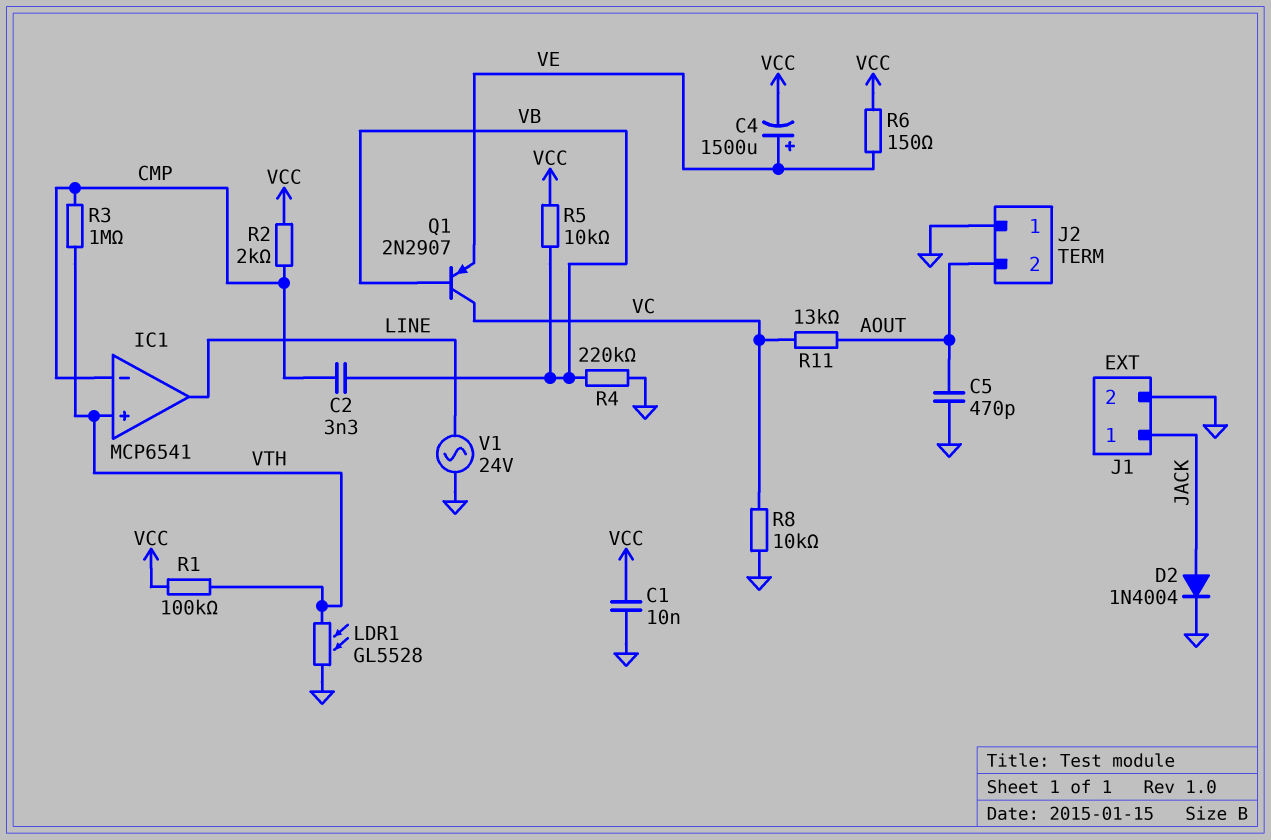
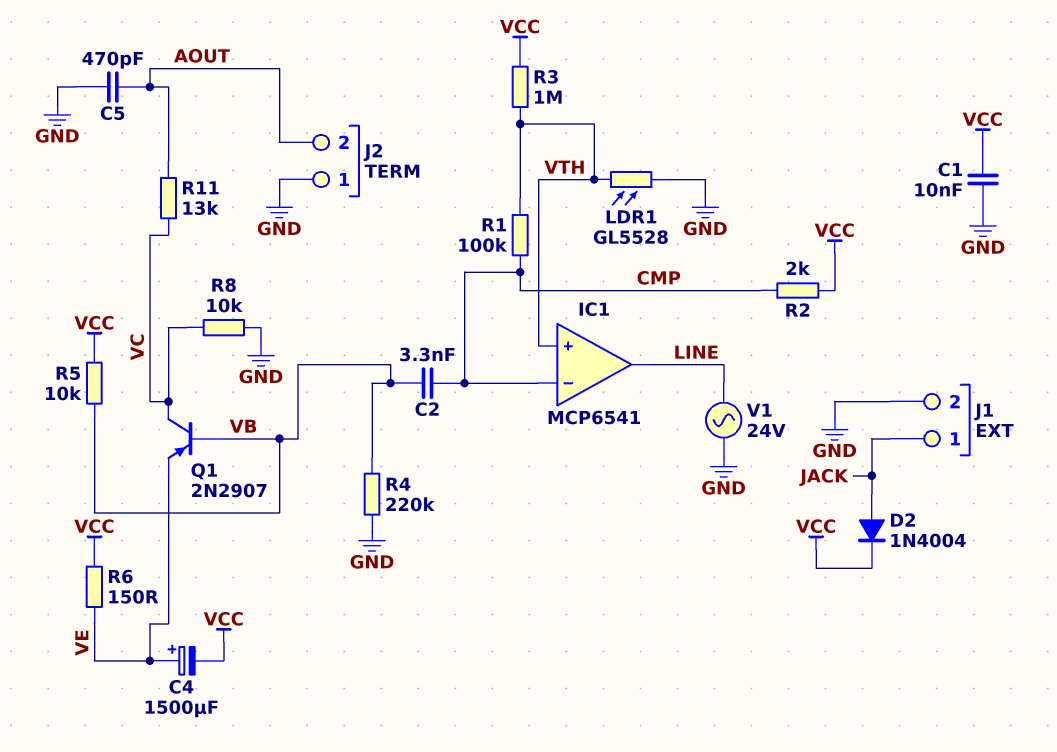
D2: diode 1N4004 (A JACK, K GND) -> diode 1N4004 (A JACK, K VCC)
R1: 100k (VCC, VTH) -> 100k (CMP, VTH)
R3: 1M (CMP, VTH) -> 1M (VCC, VTH)

